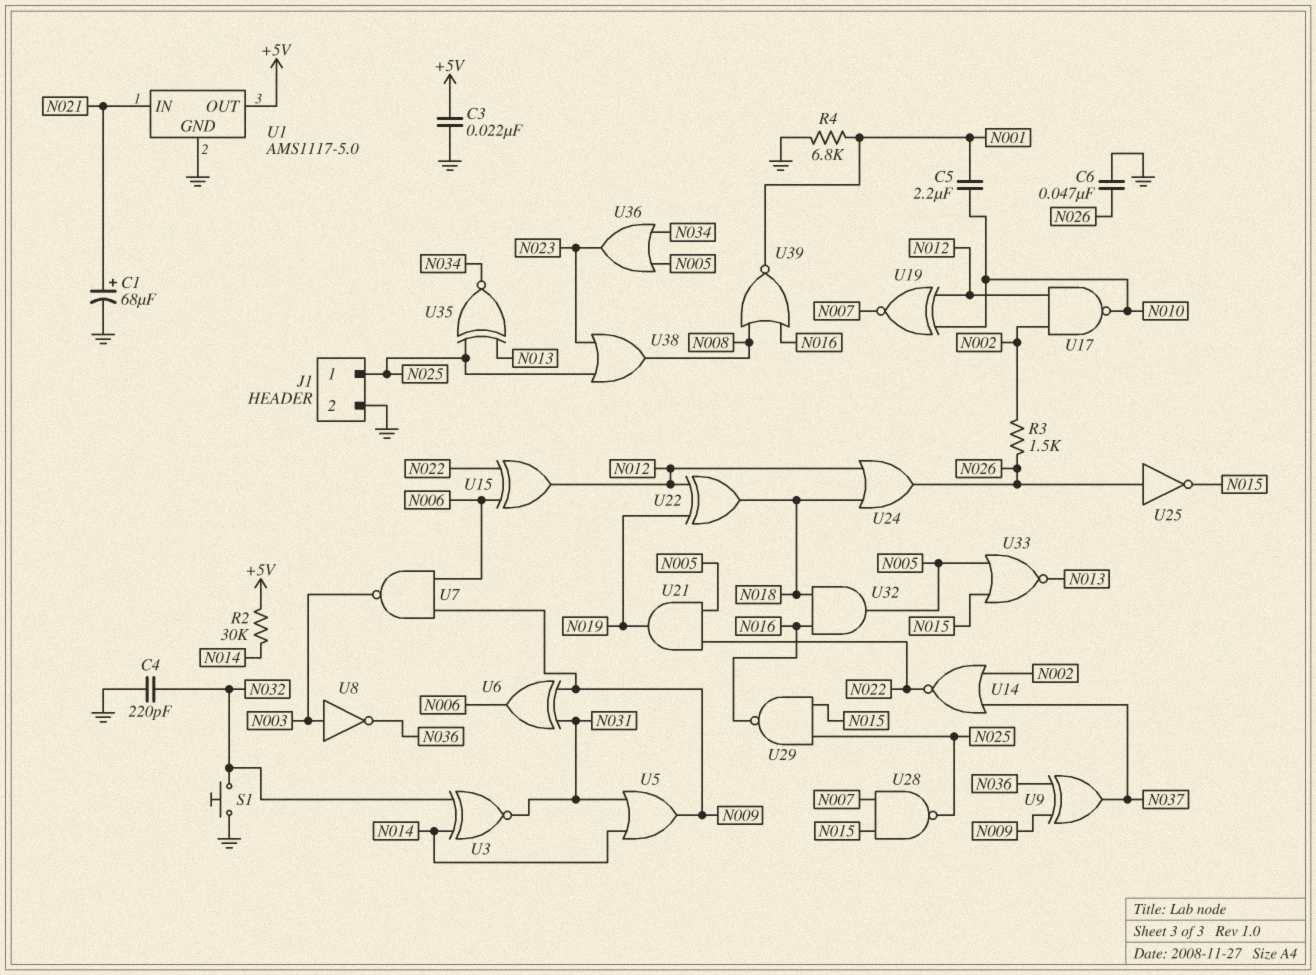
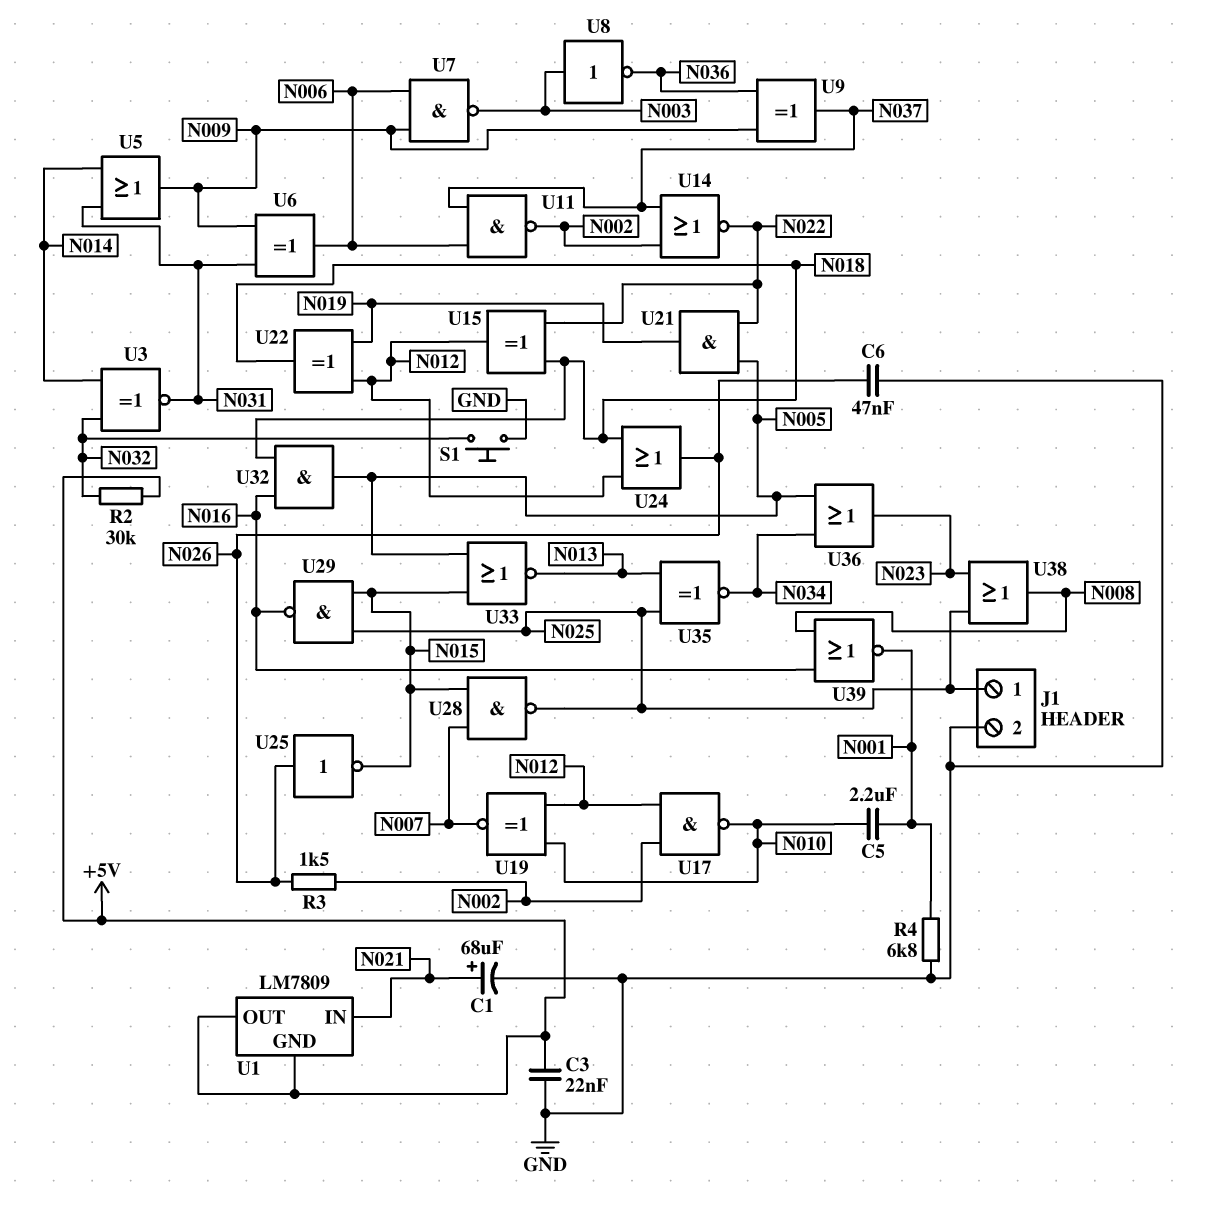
C4: 220pF (GND, N032) -> none
R2: 30k (+5V, N014) -> 30k (+5V, N032)
U1: AMS1117-5.0 -> LM7809
U1 pin GND: GND -> +5V
U11: none -> NAND (in N006, in N037, out N002)
U15: XOR (in N006, in N022, out N012) -> XOR (in N018, in N022, out N012)

